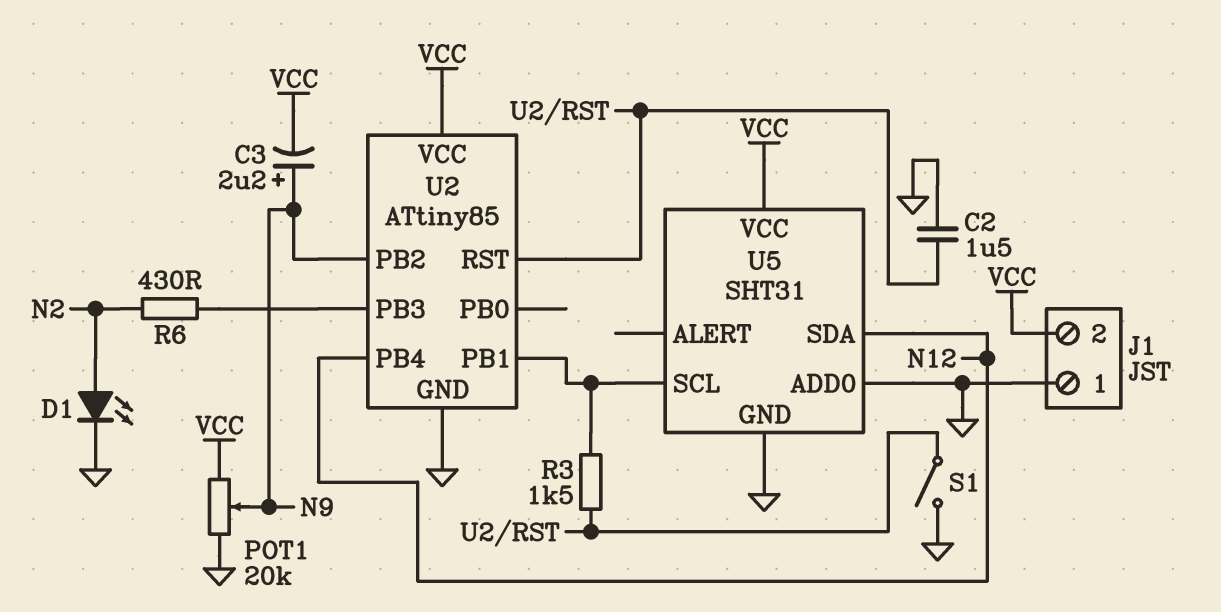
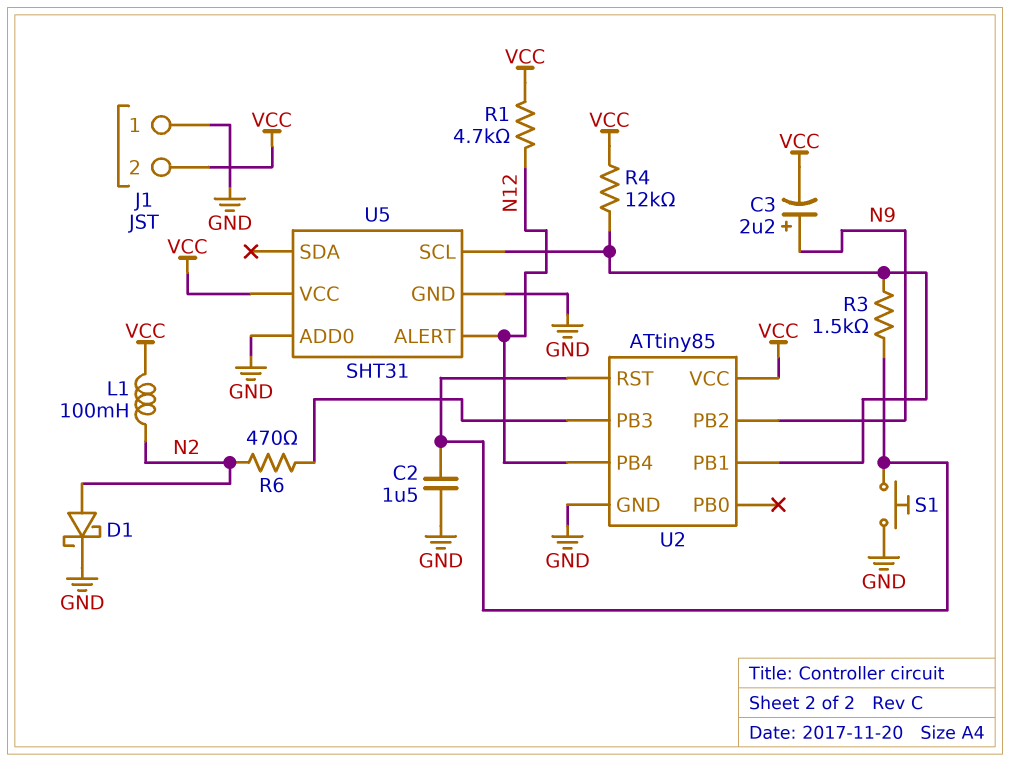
D1: LED (A N2, K GND) -> schottky (A N2, K GND)
L1: none -> 100mH (N2, VCC)
POT1: 20k (GND, VCC, wiper N9) -> none
R1: none -> 4.7k (N12, VCC)
R4: none -> 12k (U2/PB1, VCC)
R6: 430 (N2, U2/PB3) -> 470 (N2, U2/PB3)
S1: switch (GND, U2/RST) -> button (GND, U2/RST)
U5 pin ALERT: none -> N12
U5 pin SDA: N12 -> none

